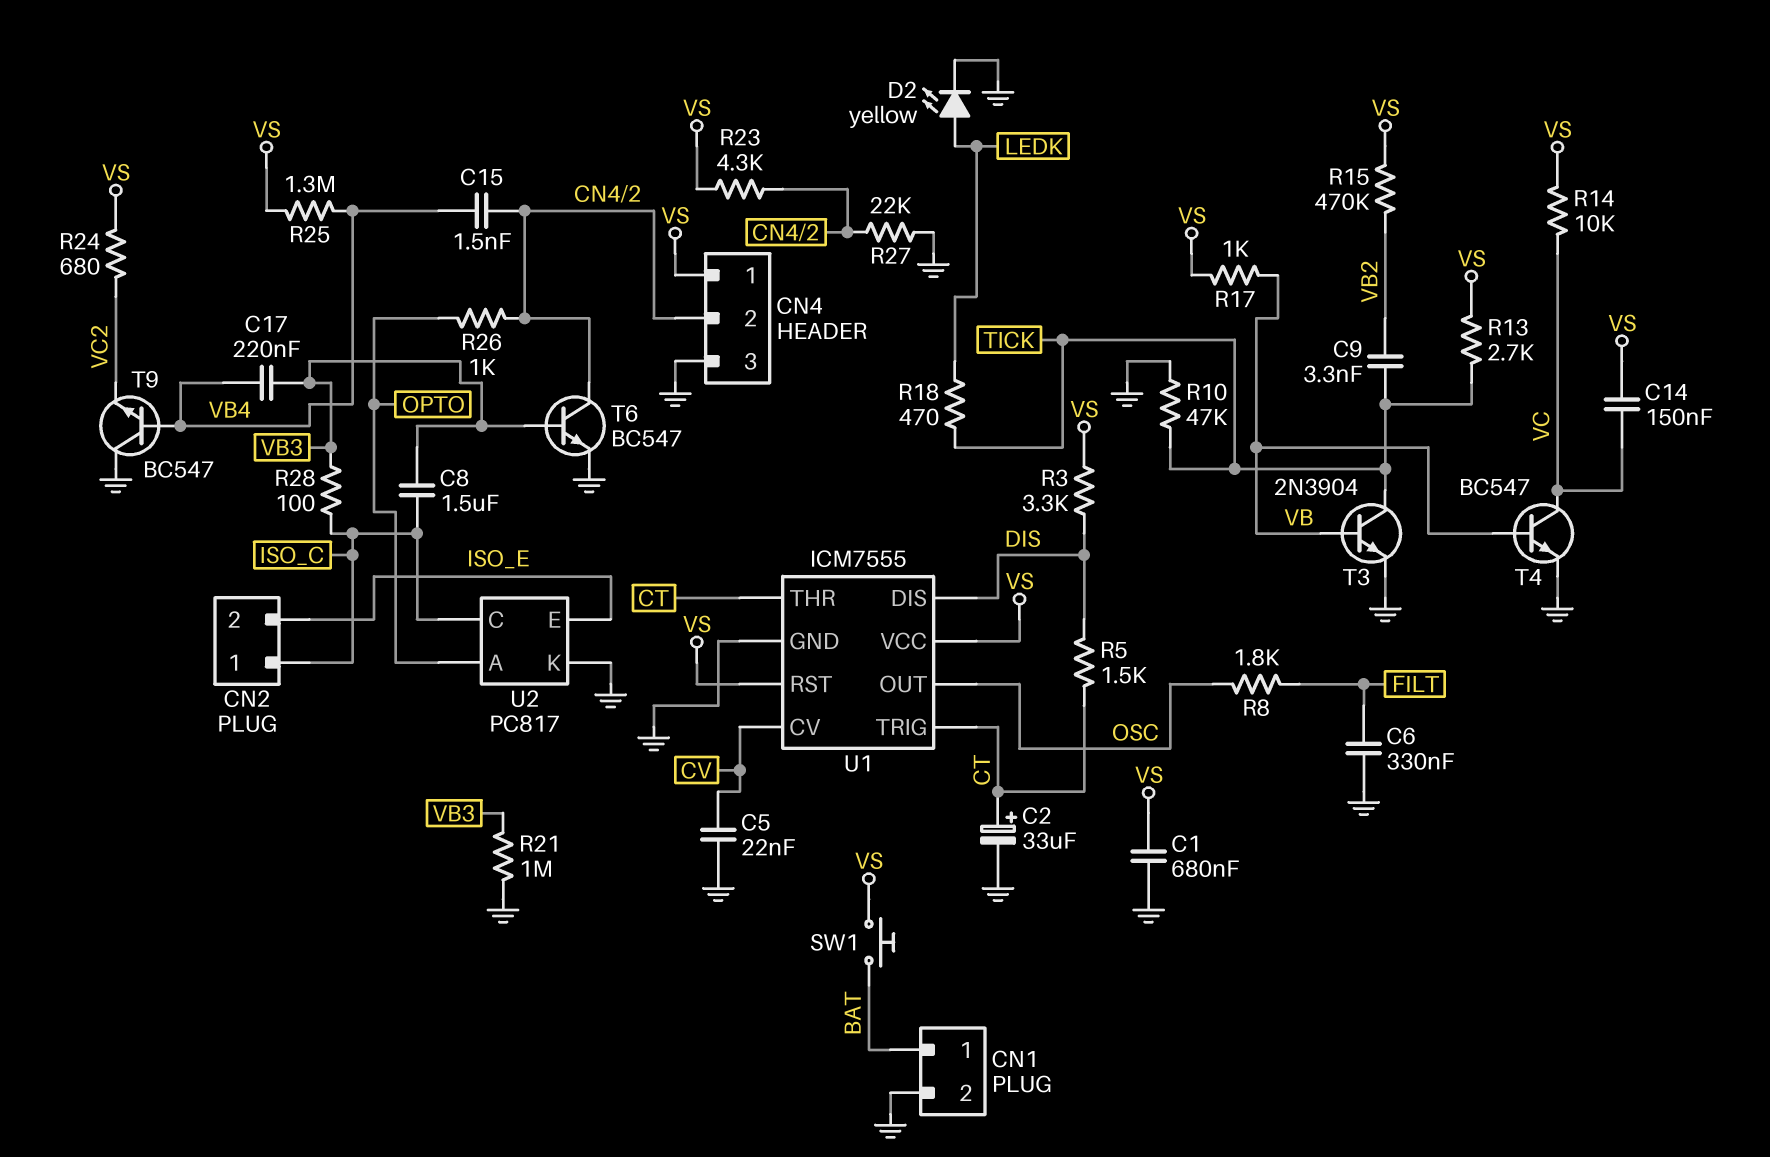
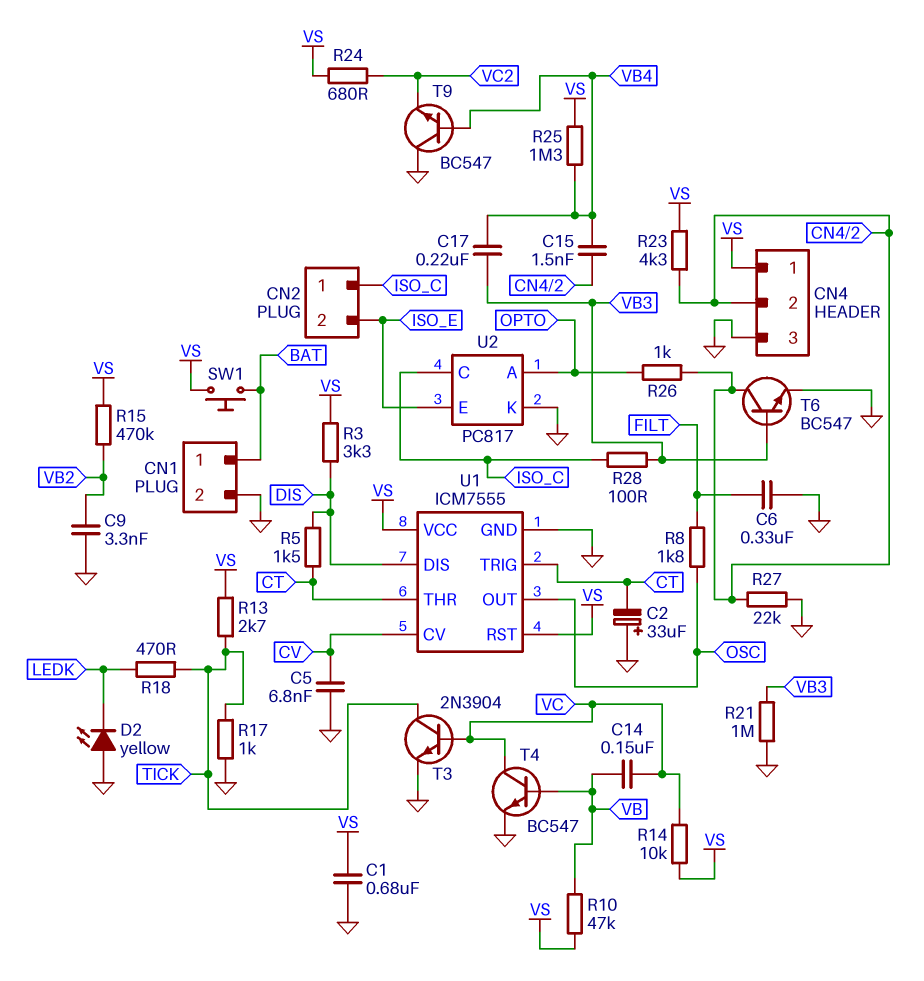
C2: 33uF (plus CT, minus GND) -> 33uF (plus GND, minus CT)
C5: 22nF (CV, GND) -> 6.8nF (CV, GND)
C8: 1.5uF (ISO_C, VB3) -> none
C9: 3.3nF (TICK, VB2) -> 3.3nF (GND, VB2)
C14: 150nF (VC, VS) -> 150nF (VB, VC)
D2: LED yellow (A LEDK, K GND) -> LED yellow (A GND, K LEDK)
R10: 47k (GND, TICK) -> 47k (VB, VS)
R17: 1k (VB, VS) -> 1k (GND, TICK)
T3: NPN 2N3904 (B VB, C TICK, E GND) -> NPN 2N3904 (B VC, C TICK, E GND)

